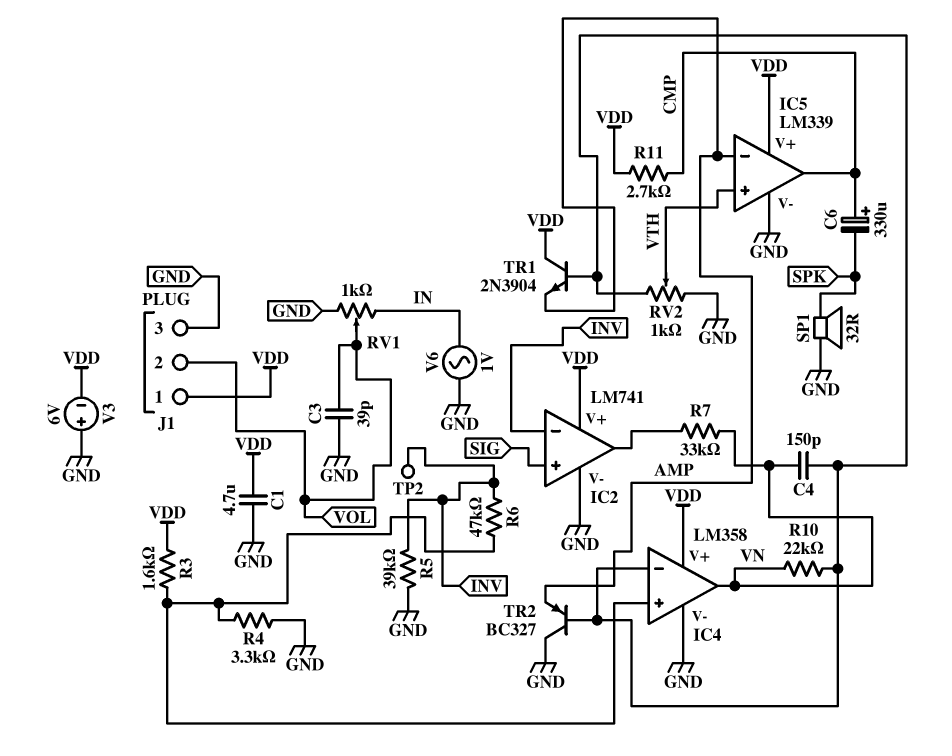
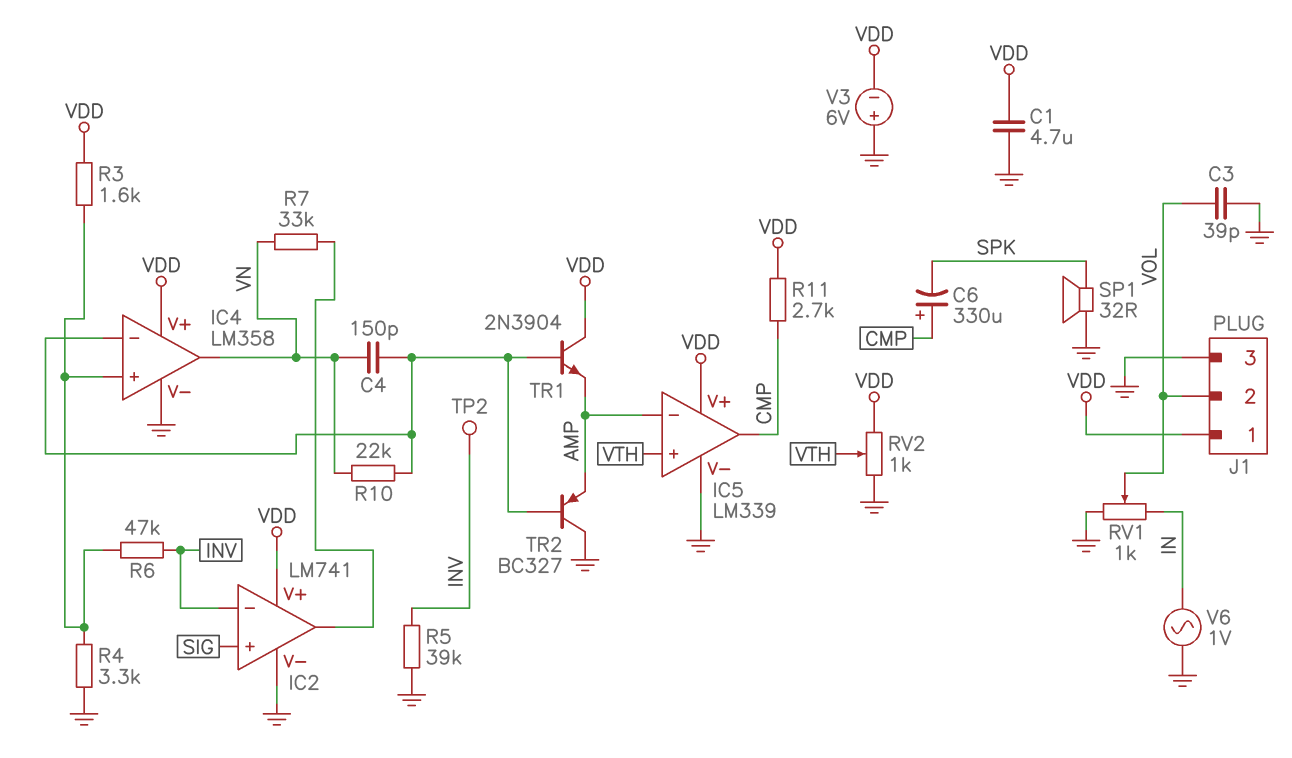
RV2: 1k (GND, IC4/in-, wiper VTH) -> 1k (GND, VDD, wiper VTH)

